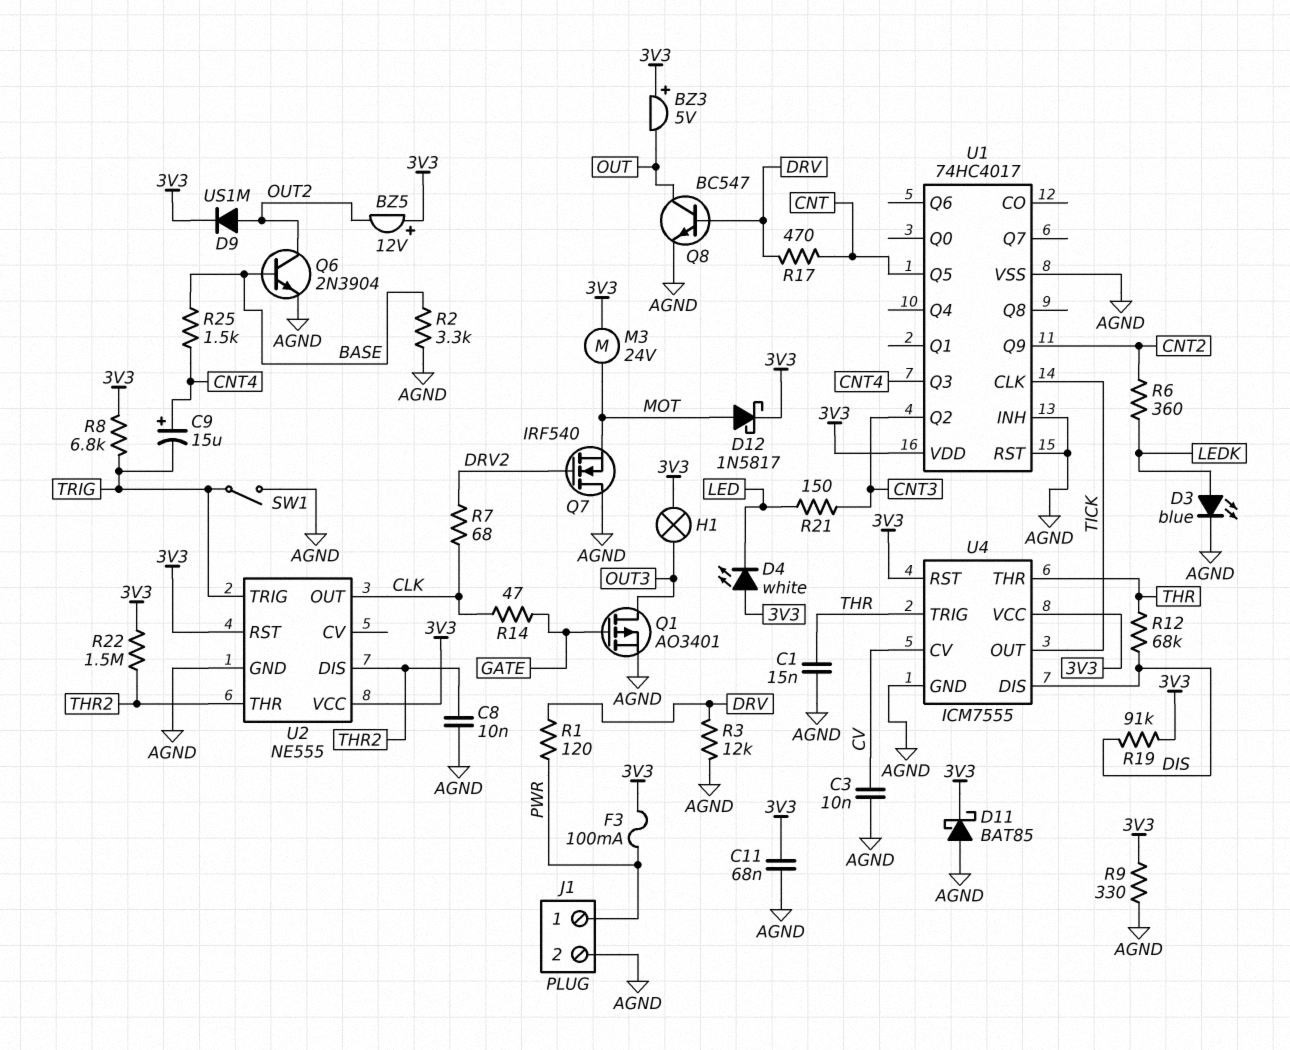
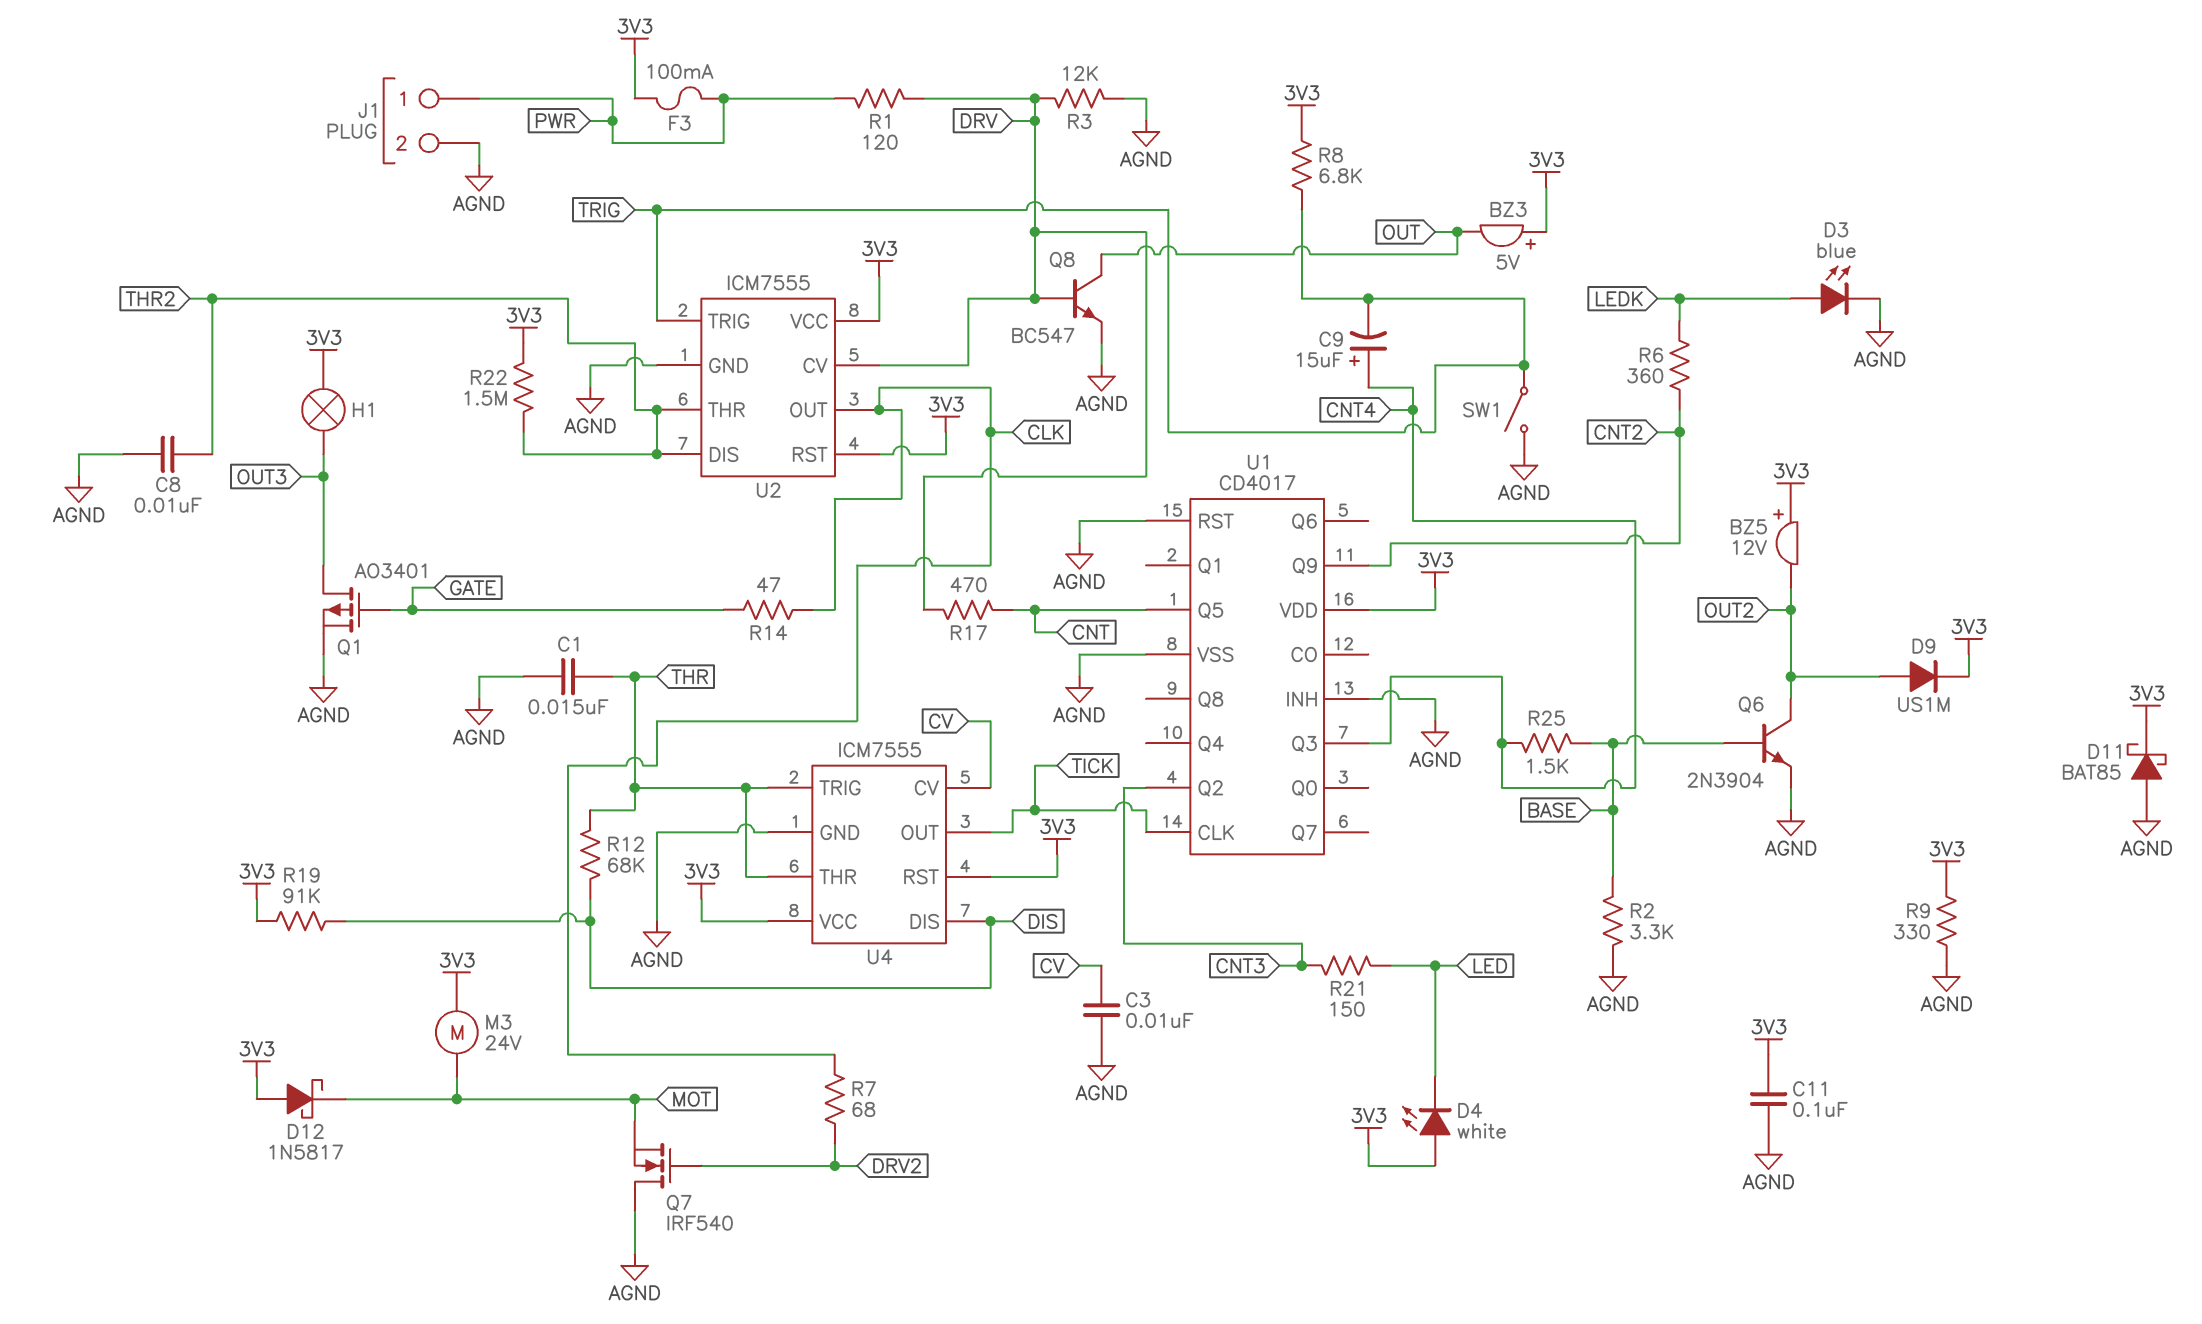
C11: 68nF (3V3, AGND) -> 100nF (3V3, AGND)
D12: schottky 1N5817 (A MOT, K 3V3) -> schottky 1N5817 (A 3V3, K MOT)
U1: 74HC4017 -> CD4017
U2: NE555 -> ICM7555
U2 pin CV: none -> DRV

